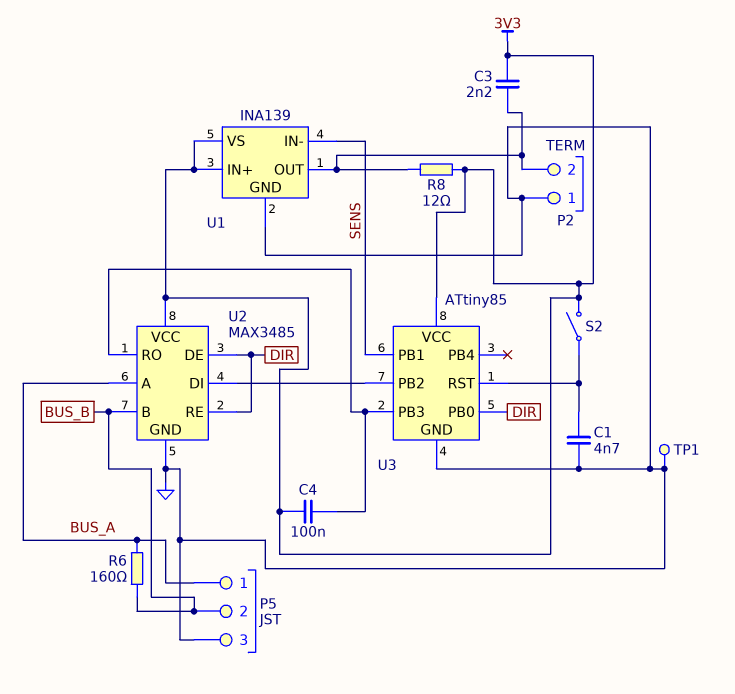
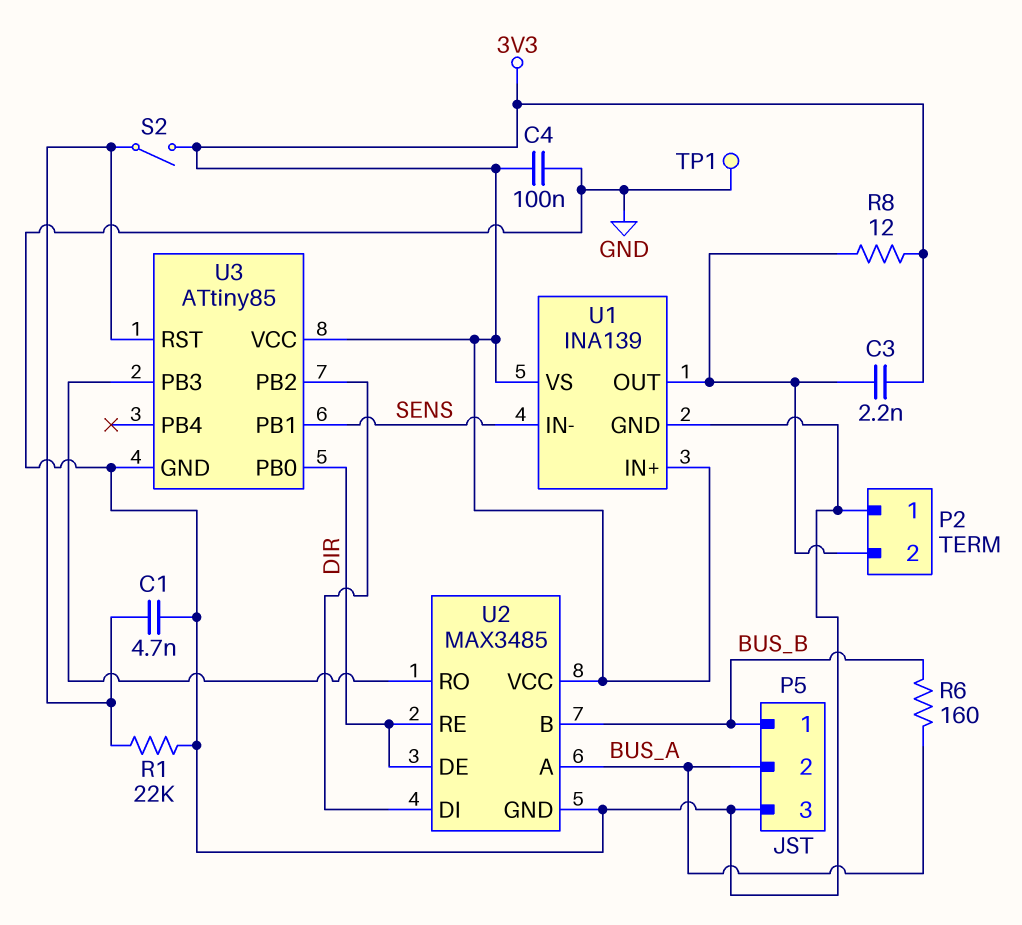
C4: 100nF (3V3, U2/RO) -> 100nF (3V3, GND)
P5 pin 1: BUS_A -> BUS_B
P5 pin 2: BUS_B -> BUS_A
R1: none -> 22k (GND, U3/RST)

